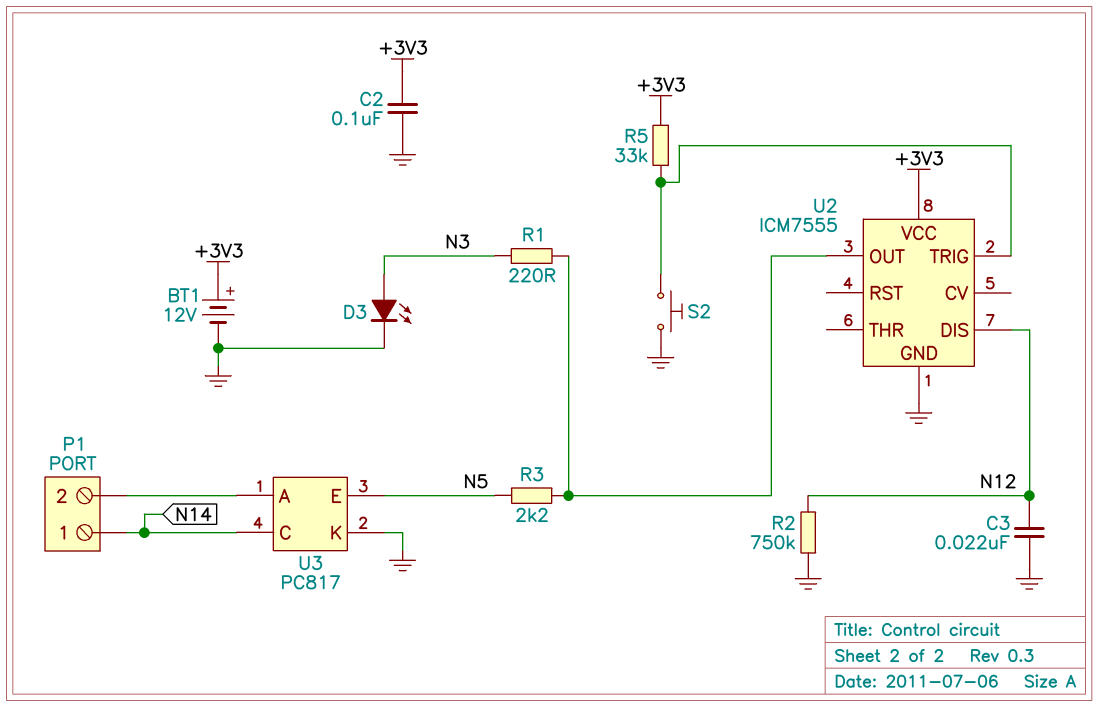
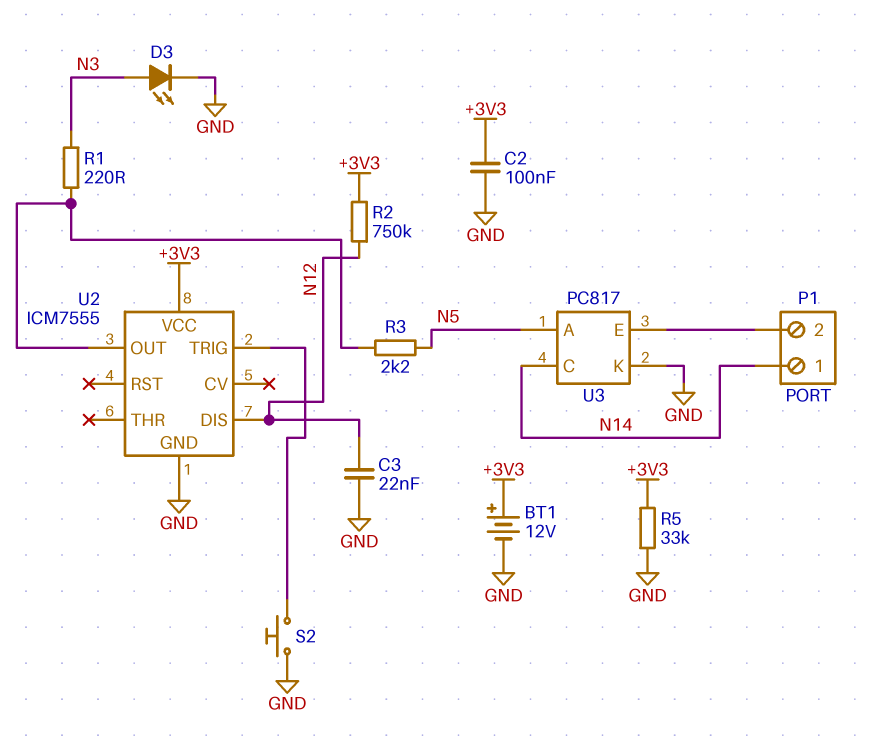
R2: 750k (GND, N12) -> 750k (+3V3, N12)
R5: 33k (+3V3, U2/TRIG) -> 33k (+3V3, GND)
U3 pin A: P1/2 -> N5
U3 pin E: N5 -> P1/2

